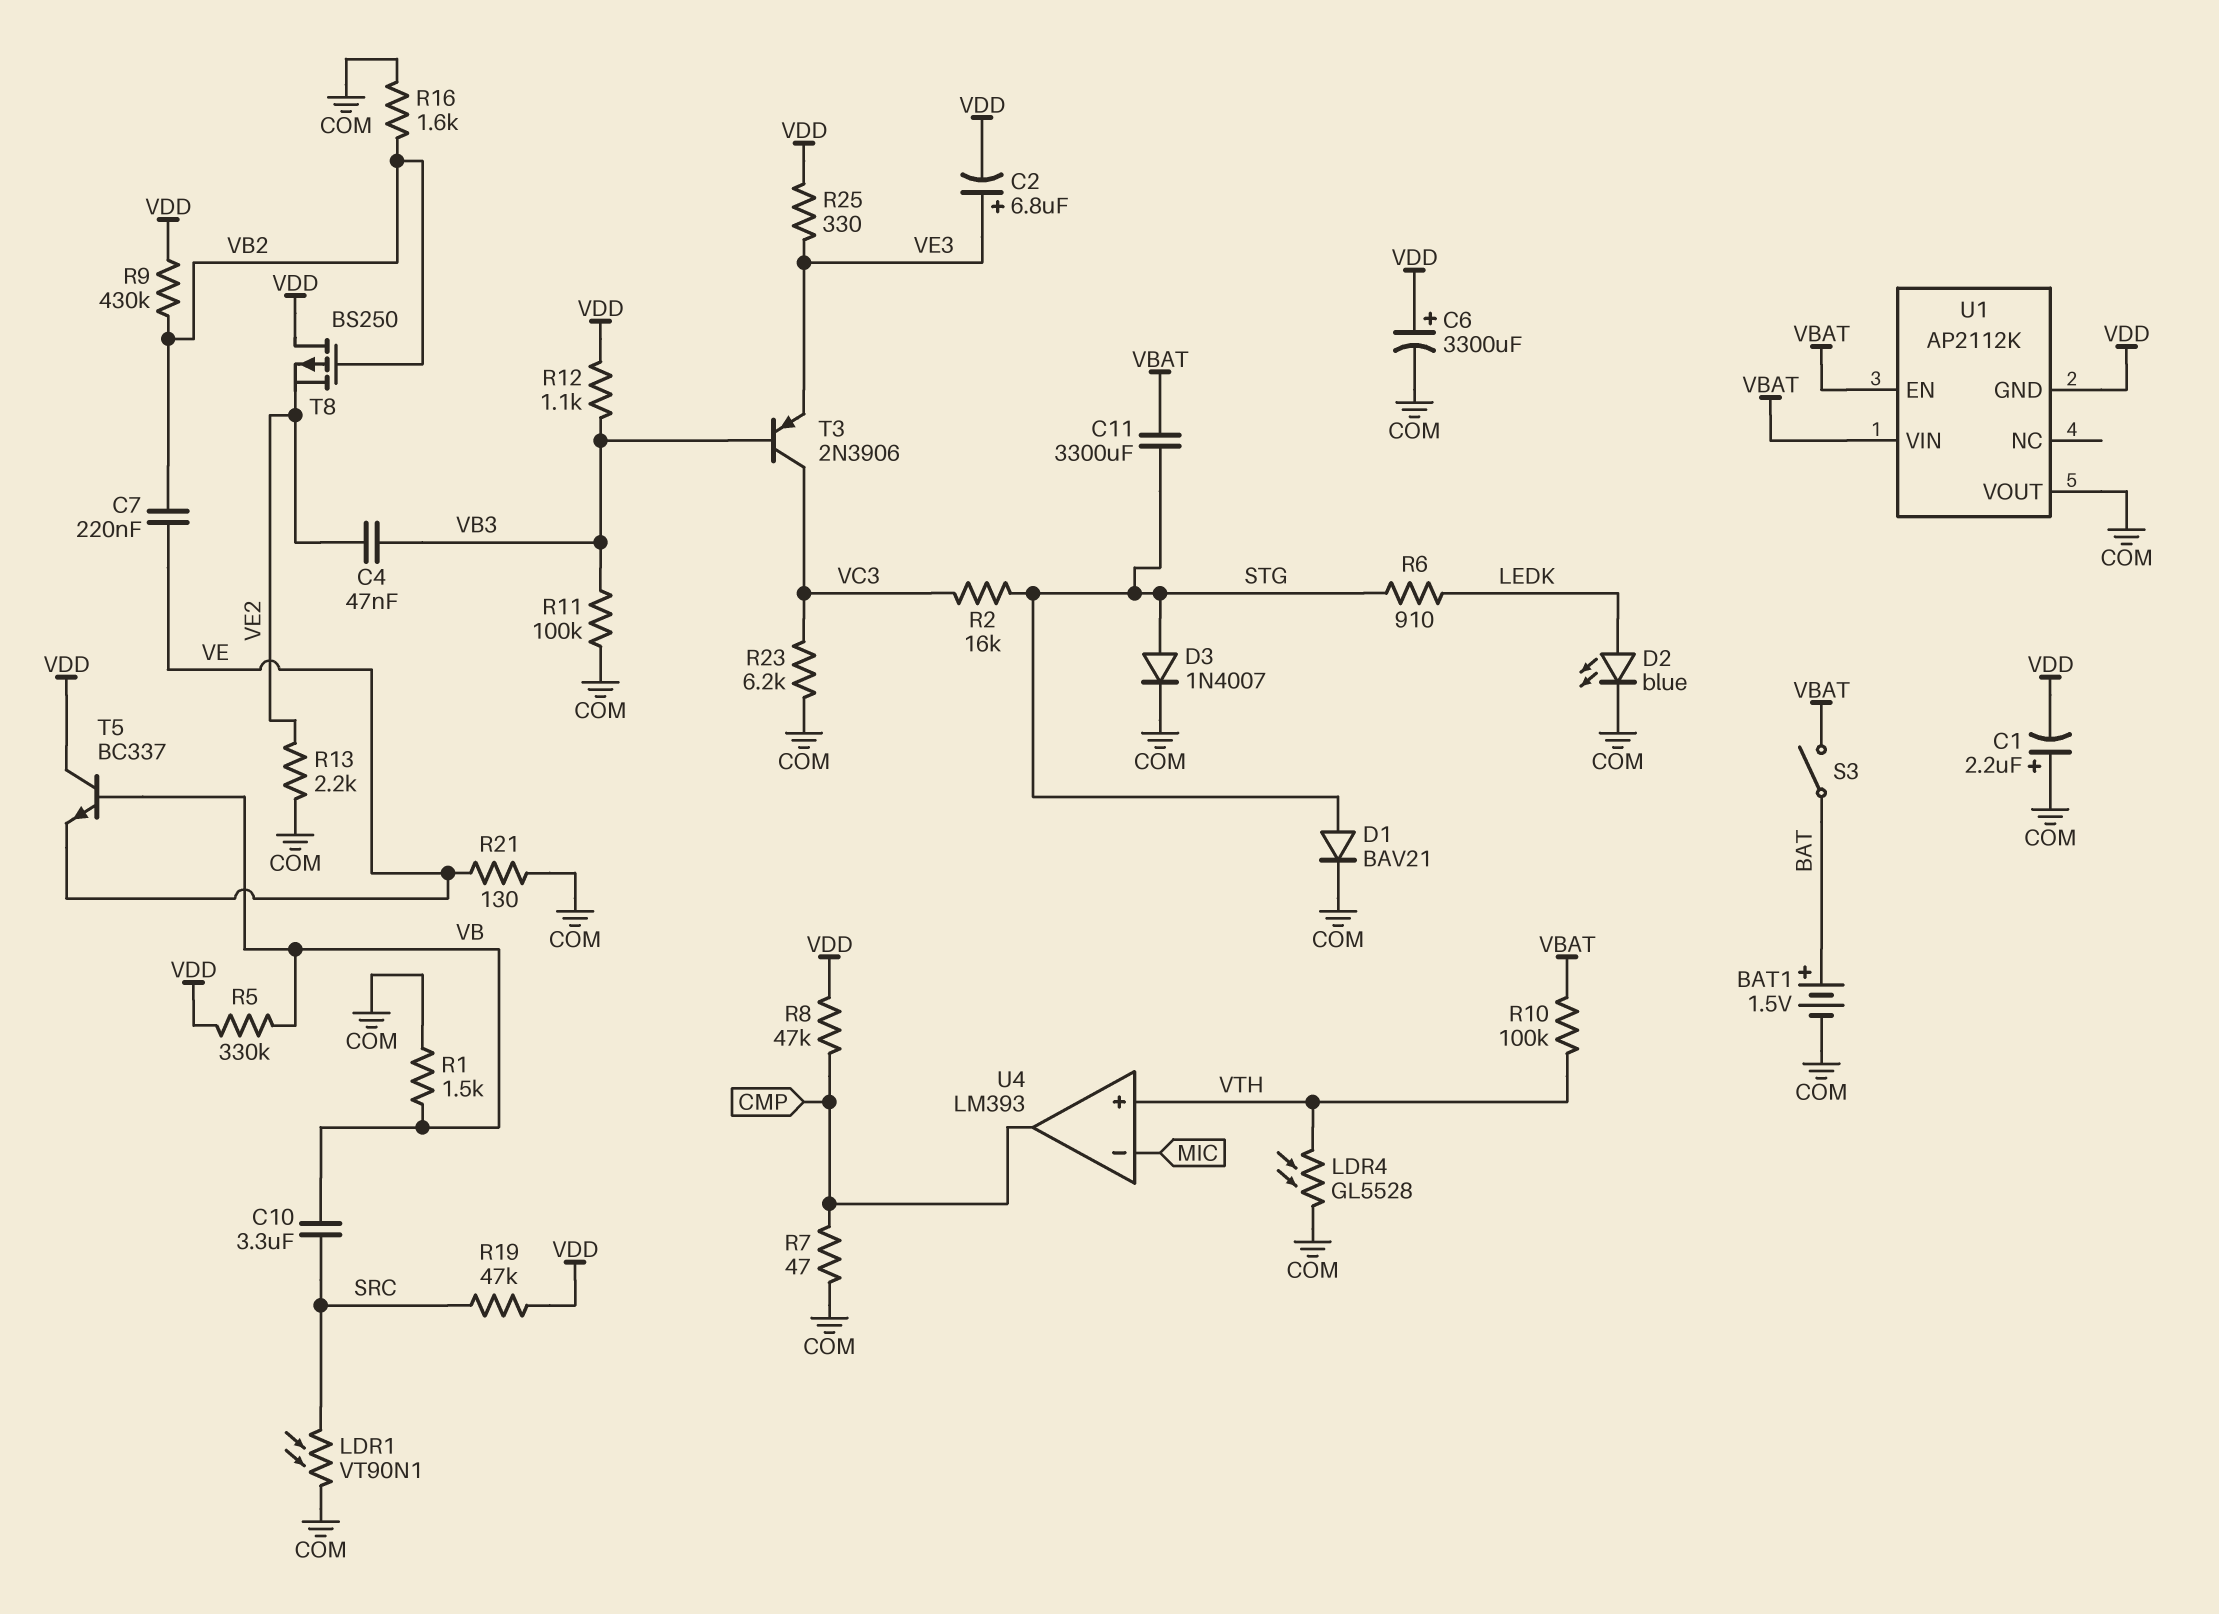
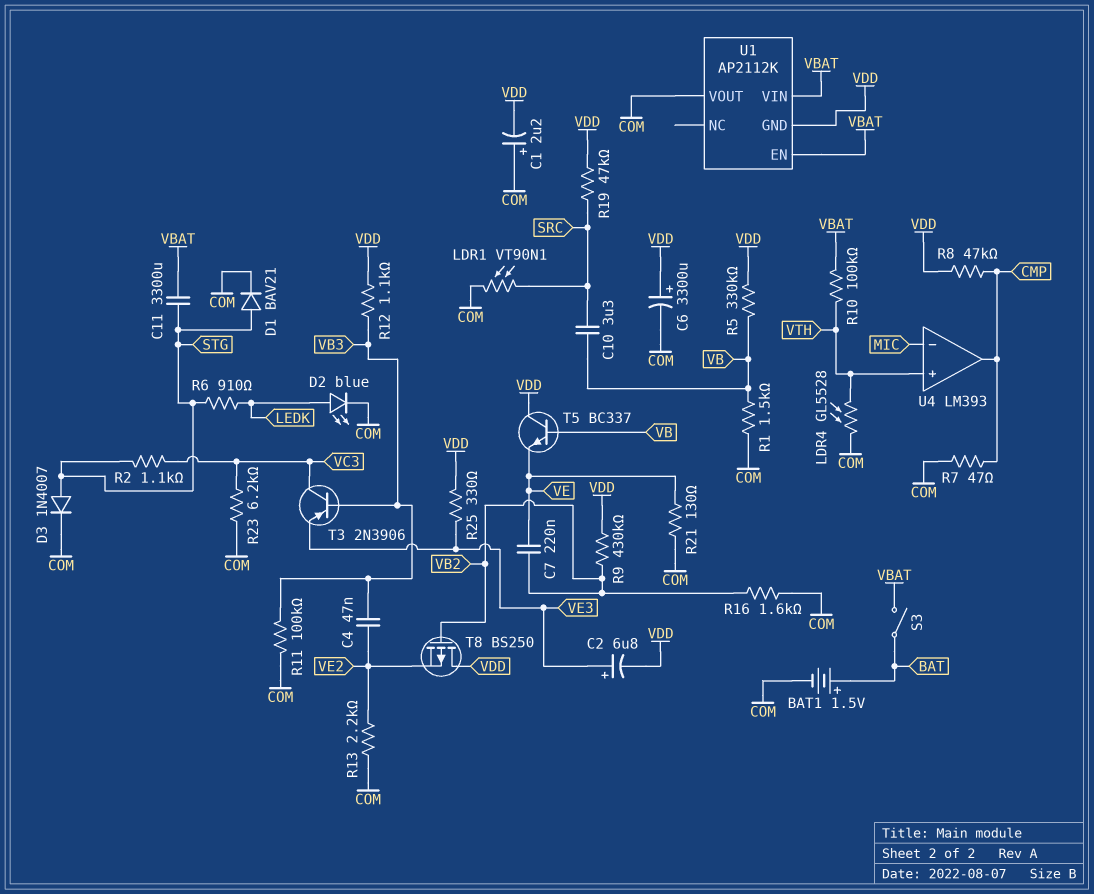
R2: 16k (STG, VC3) -> 1.1k (STG, VC3)

